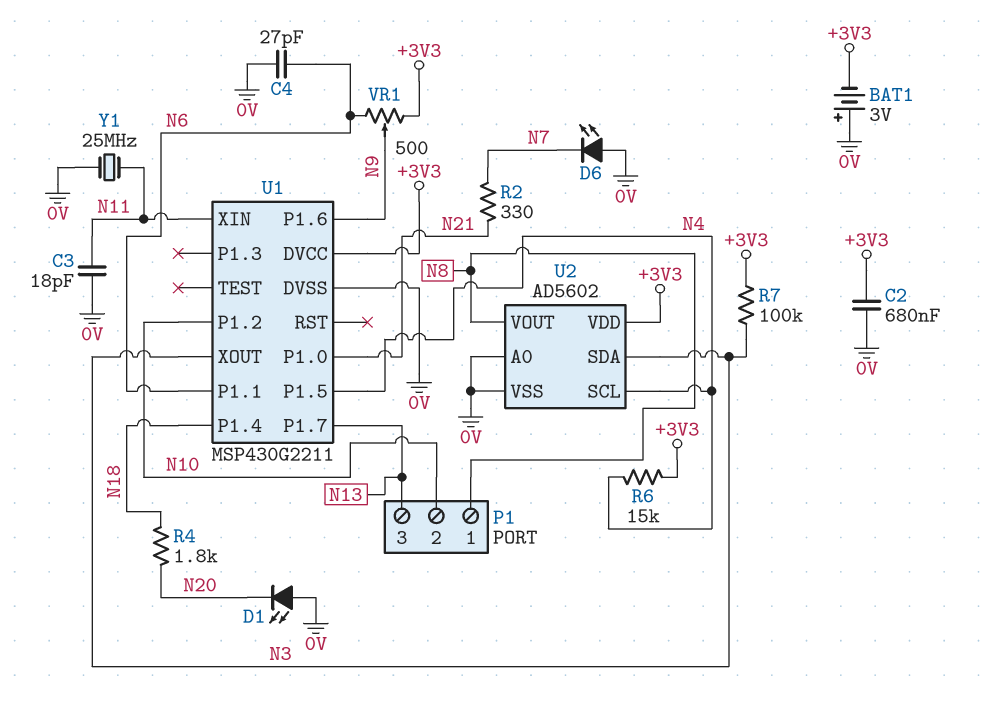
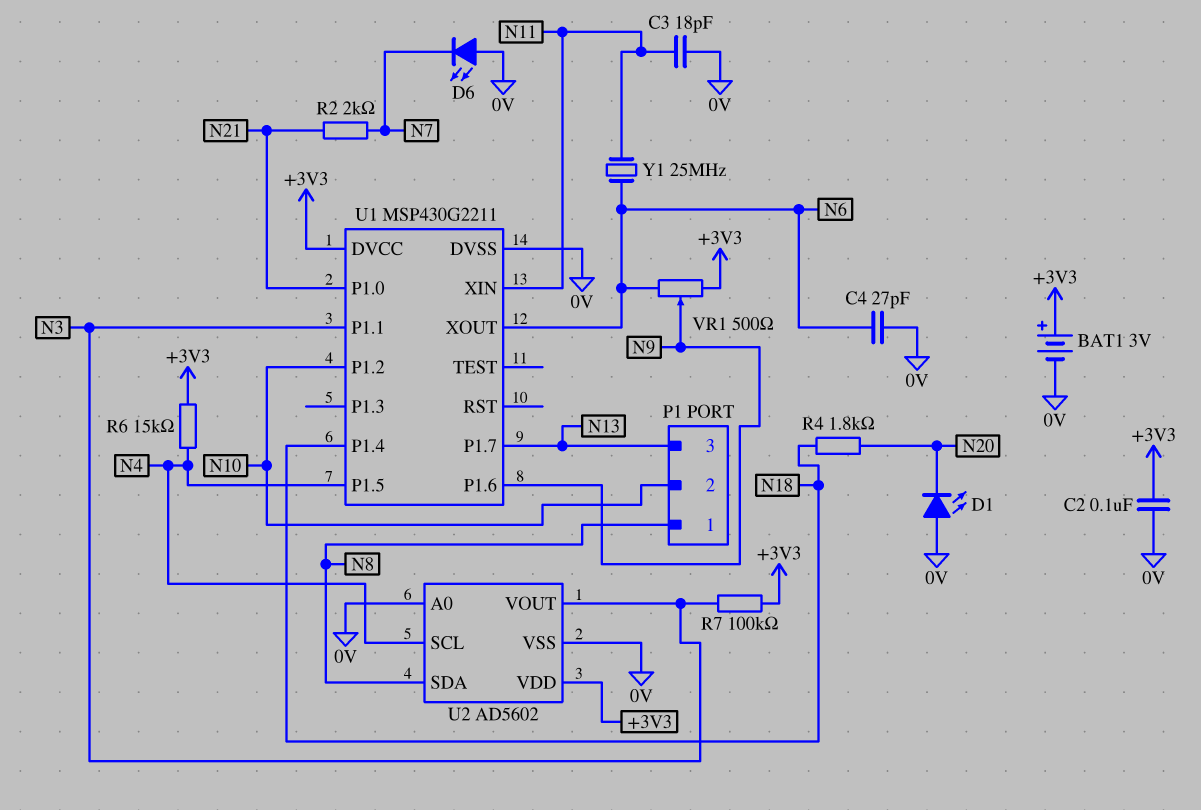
BAT1: 3V (plus 0V, minus +3V3) -> 3V (plus +3V3, minus 0V)
C2: 680nF (+3V3, 0V) -> 100nF (+3V3, 0V)
R2: 330 (N7, N21) -> 2k (N7, N21)
U1 pin P1.1: N6 -> N3
U1 pin XOUT: N3 -> N6
U2 pin SDA: N3 -> N8
U2 pin VOUT: N8 -> N3
Y1: 25MHz (0V, N11) -> 25MHz (N6, N11)

